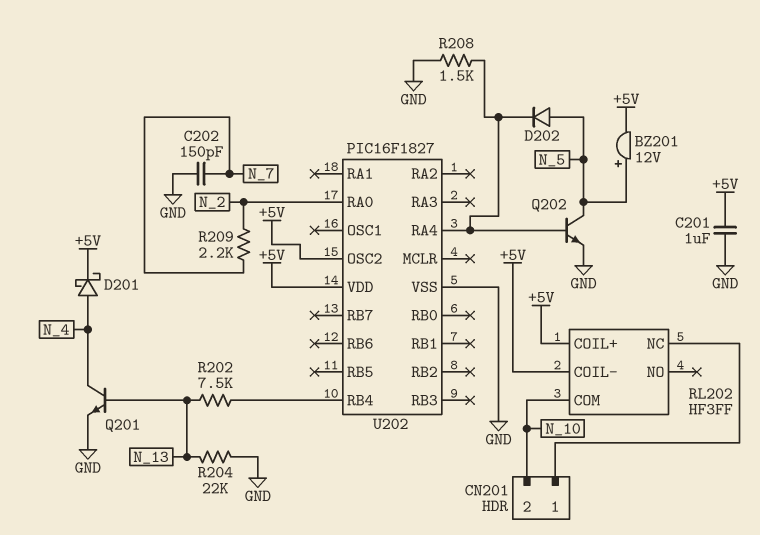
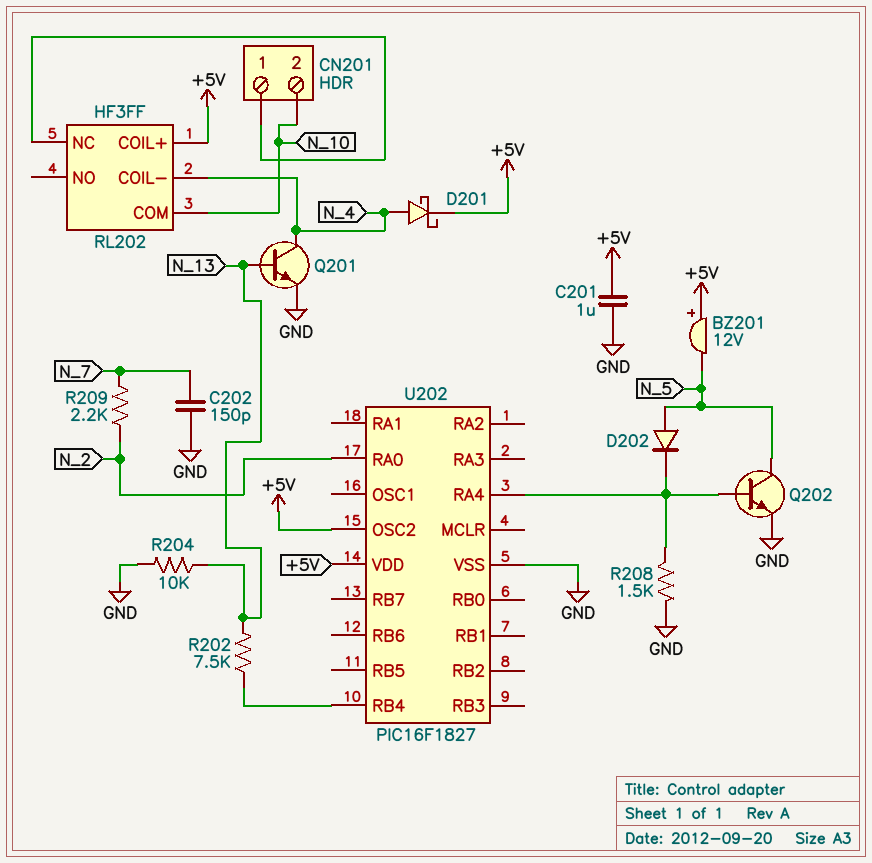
BZ201: buzzer 12V (plus N_5, minus +5V) -> buzzer 12V (plus +5V, minus N_5)
R204: 22k (GND, N_13) -> 10k (GND, N_13)
RL202 pin COIL-: +5V -> N_4

